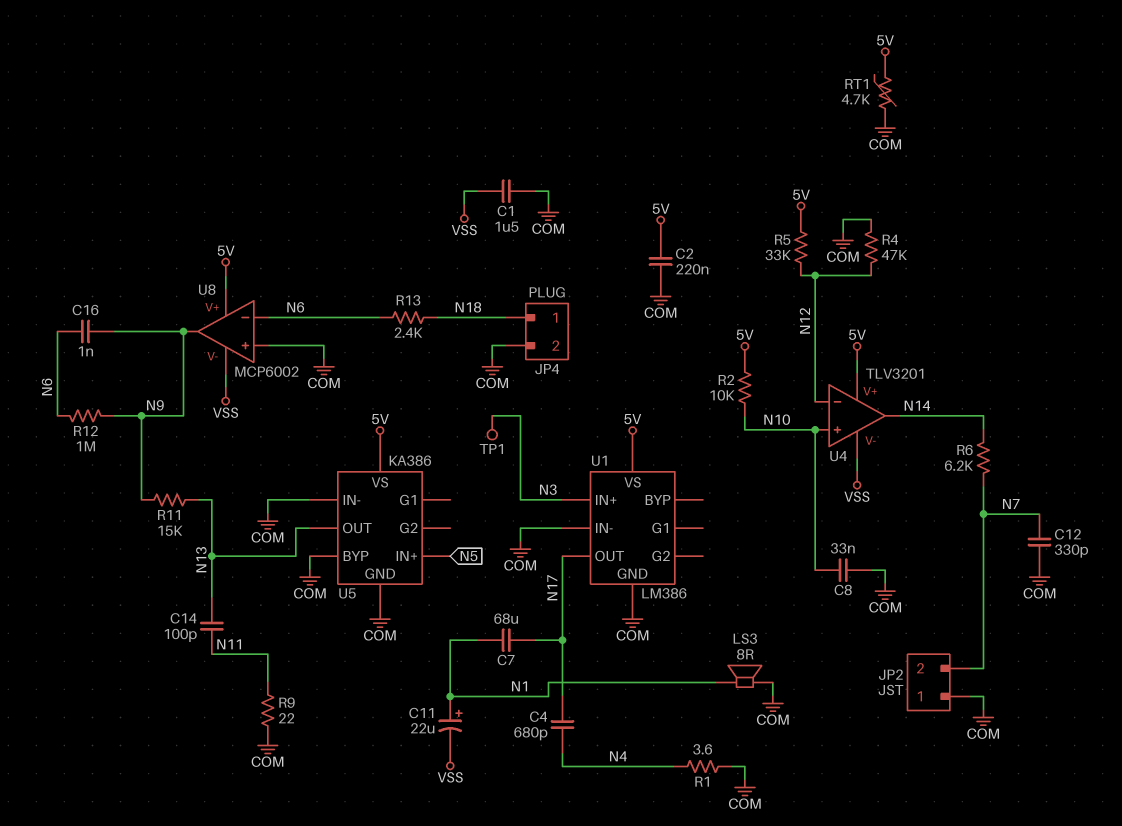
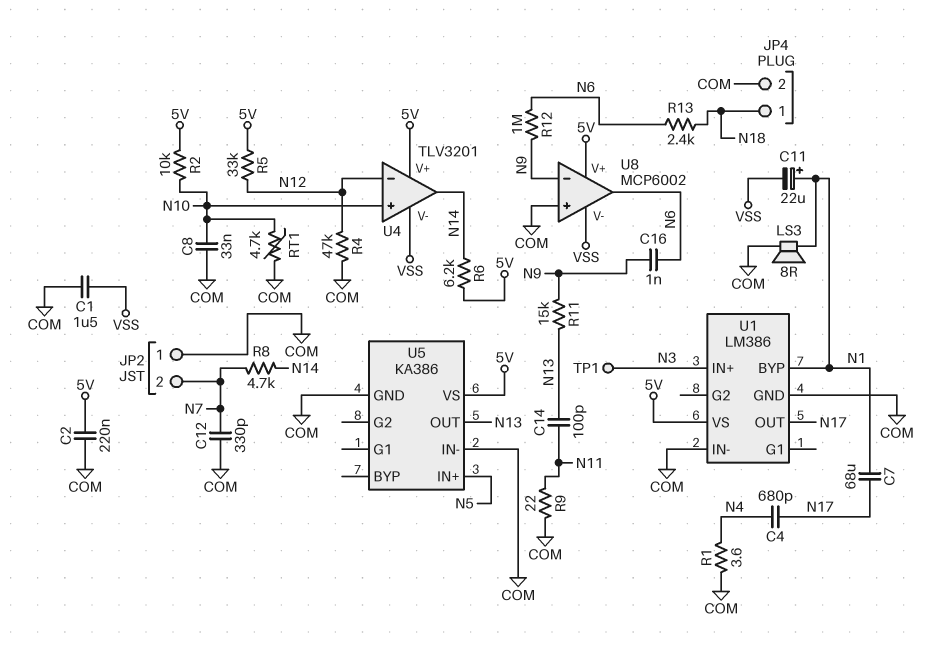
R6: 6.2k (N7, N14) -> 6.2k (5V, N14)
R8: none -> 4.7k (N7, N14)
RT1: 4.7k (5V, COM) -> 4.7k (COM, N10)
U1 pin BYP: none -> N1
U5 pin BYP: COM -> none
U8 pin in-: N6 -> N9
U8 pin out: N9 -> N6

